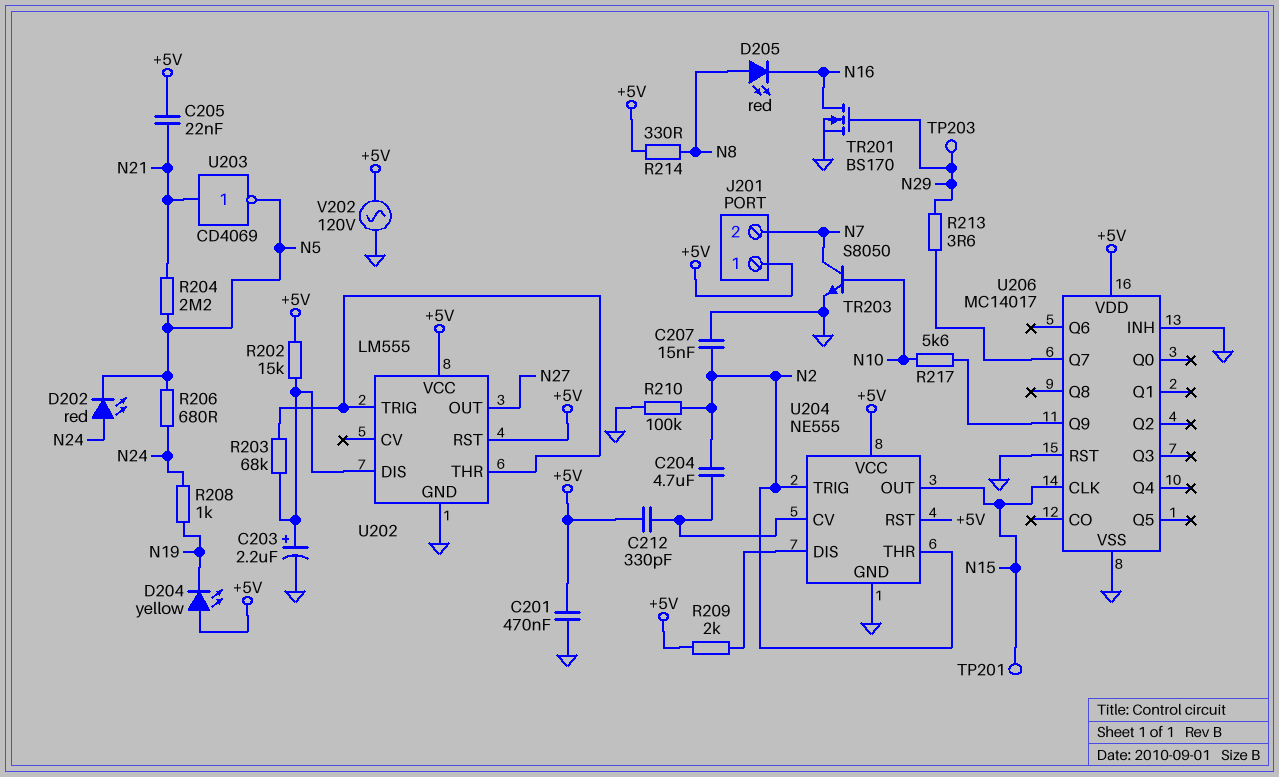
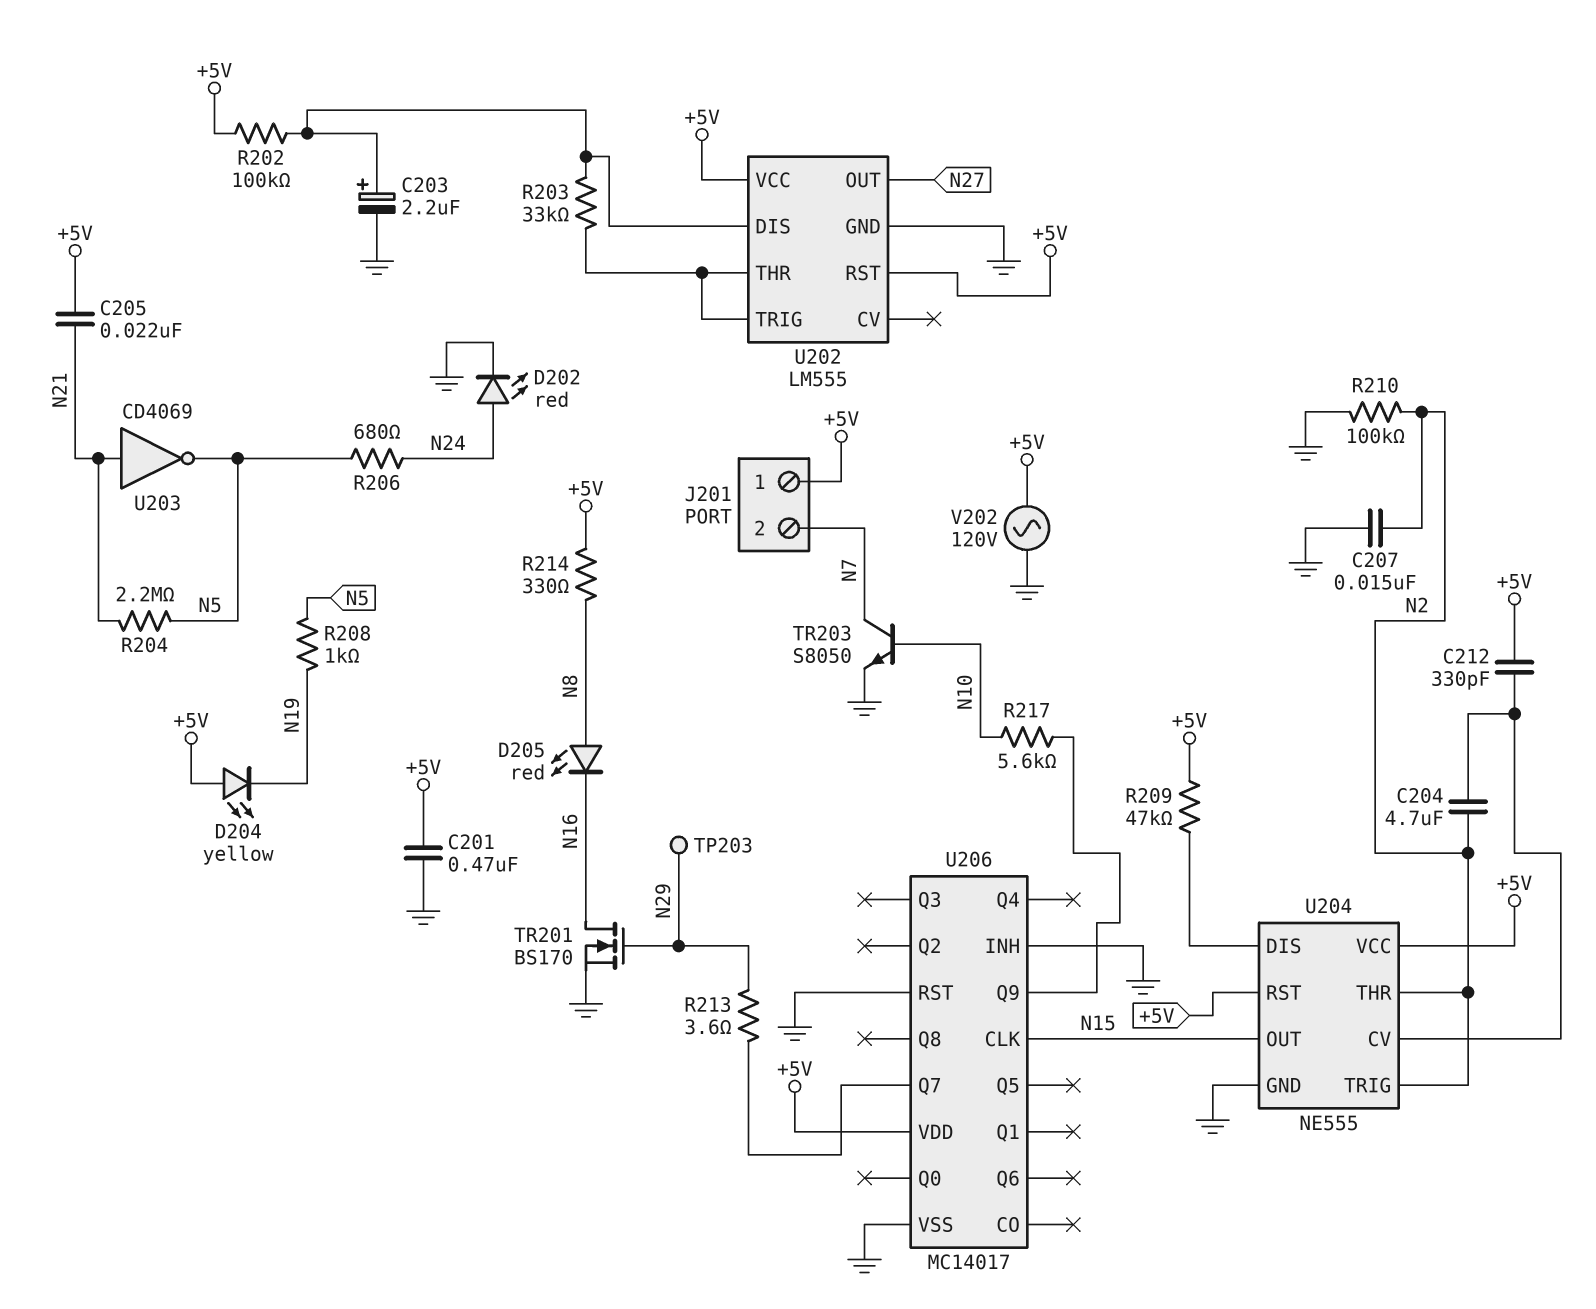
D202: LED red (A N24, K N5) -> LED red (A N24, K GND)
R202: 15k (+5V, U202/DIS) -> 100k (+5V, U202/DIS)
R203: 68k (U202/DIS, U202/THR) -> 33k (U202/DIS, U202/THR)
R208: 1k (N19, N24) -> 1k (N5, N19)
R209: 2k (+5V, U204/DIS) -> 47k (+5V, U204/DIS)
TP201: test point (N15) -> none

